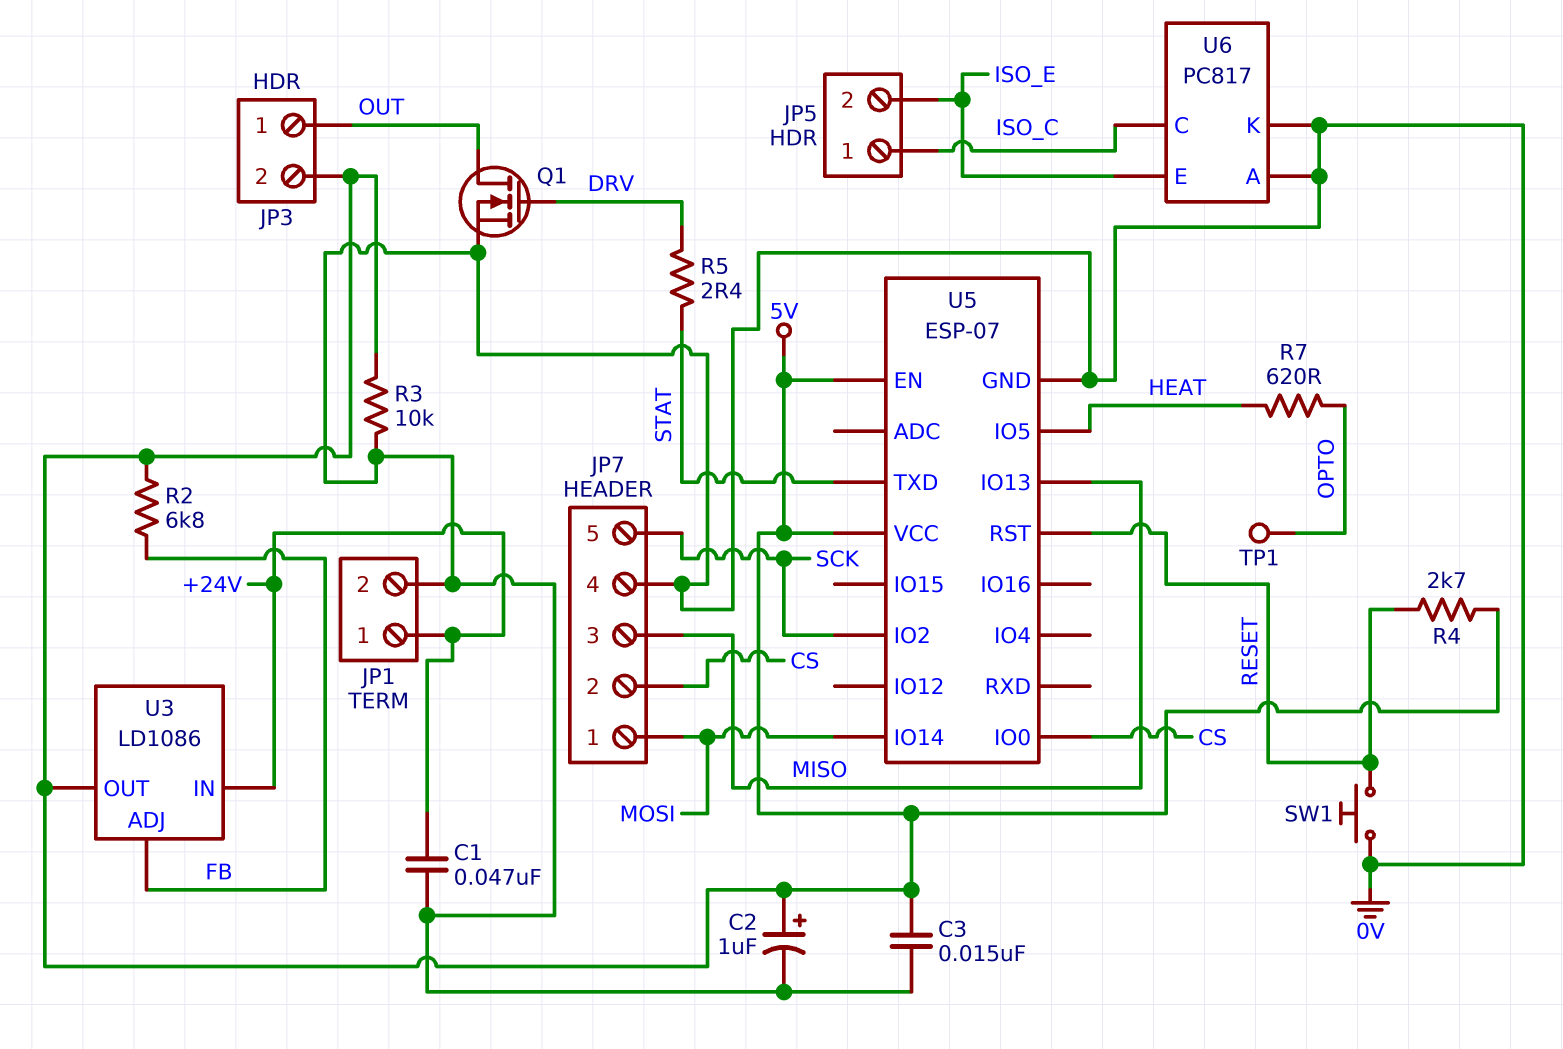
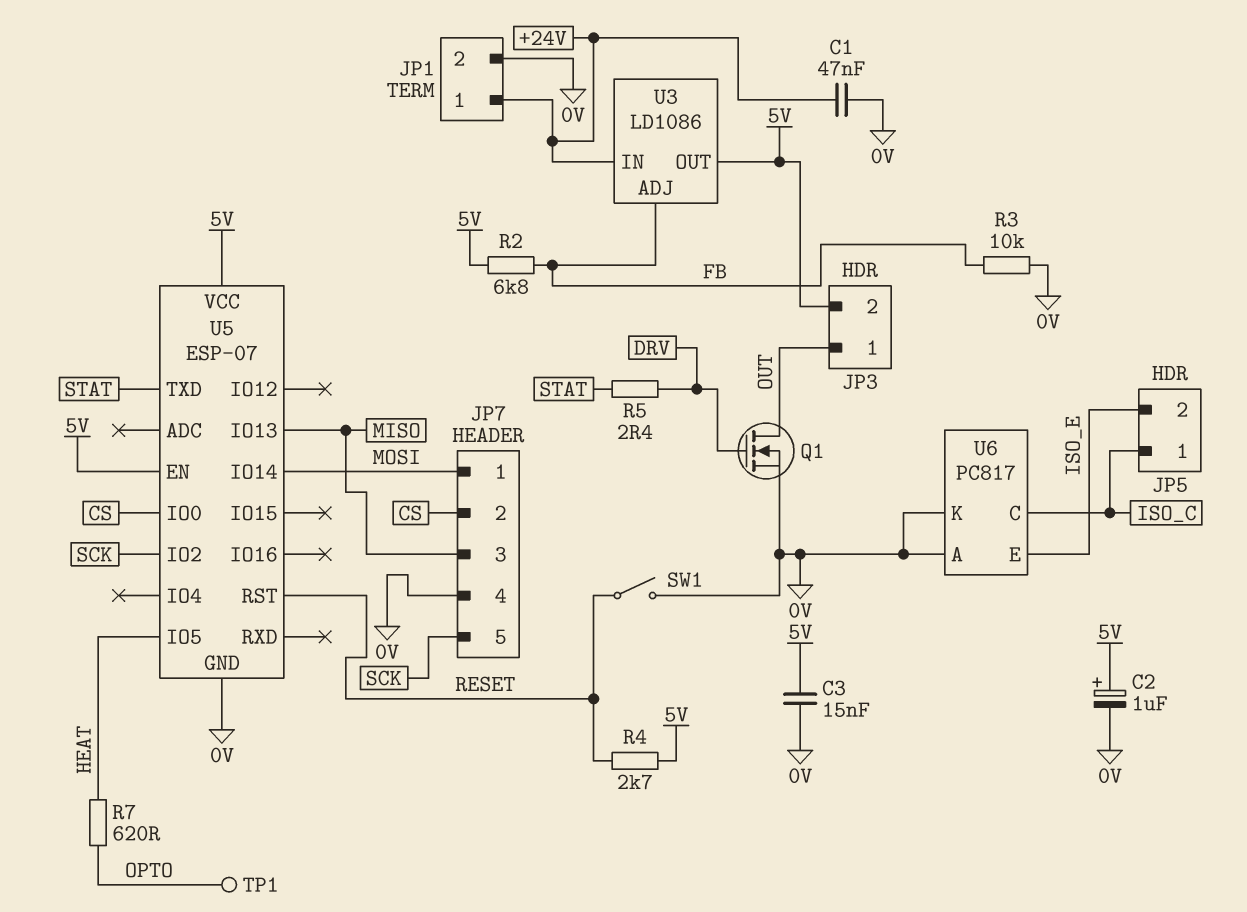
R3: 10k (0V, 5V) -> 10k (0V, FB)
SW1: button (0V, RESET) -> switch (0V, RESET)

